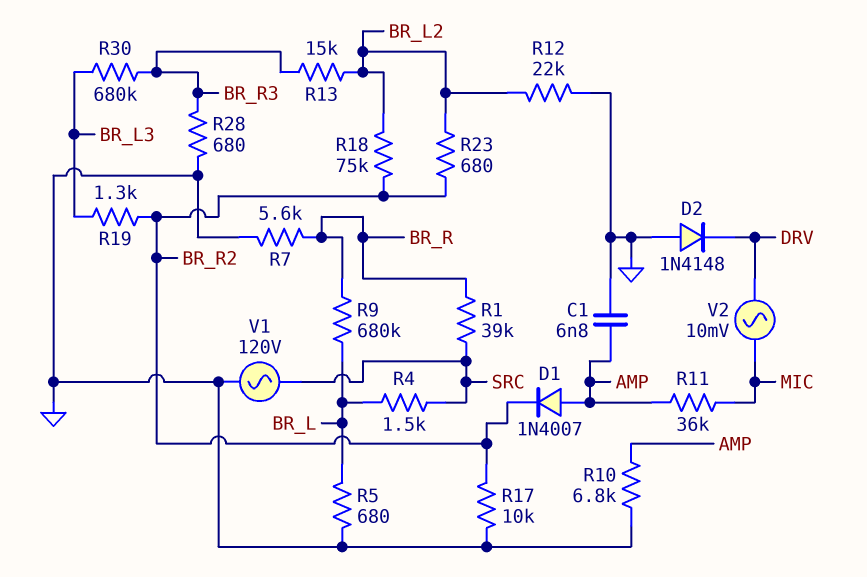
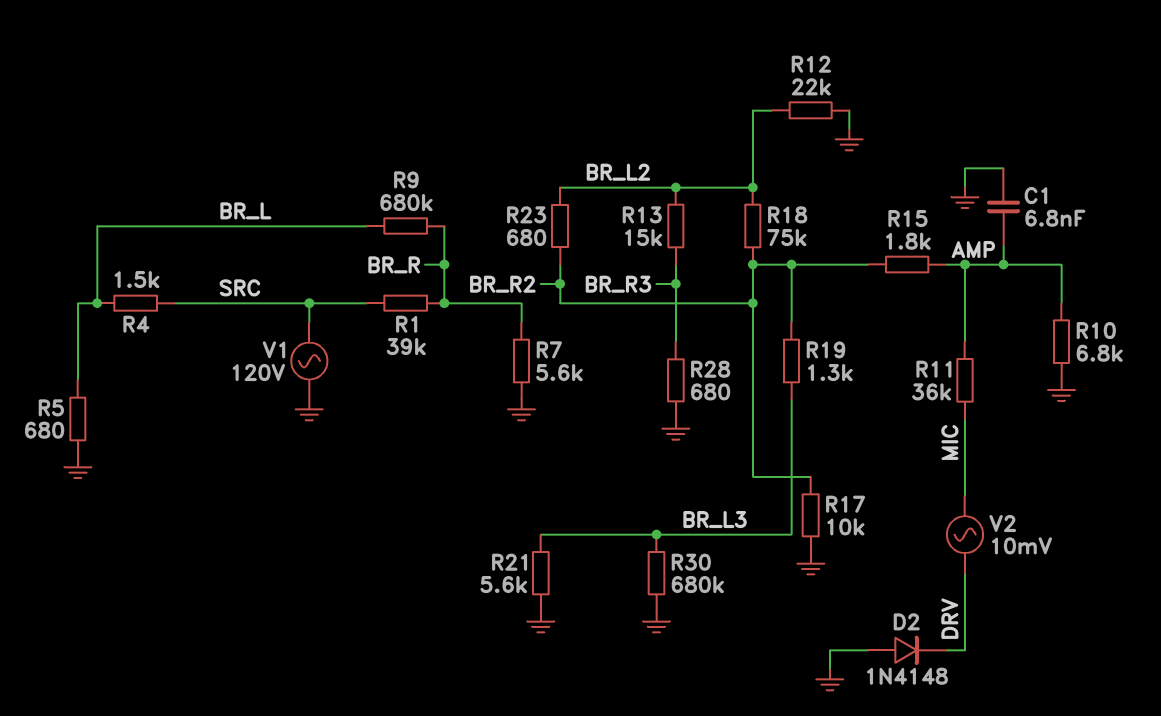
D1: diode 1N4007 (A AMP, K BR_R2) -> none
R15: none -> 1.8k (AMP, BR_R2)
R21: none -> 5.6k (BR_L3, GND)
R30: 680k (BR_L3, BR_R3) -> 680k (BR_L3, GND)

